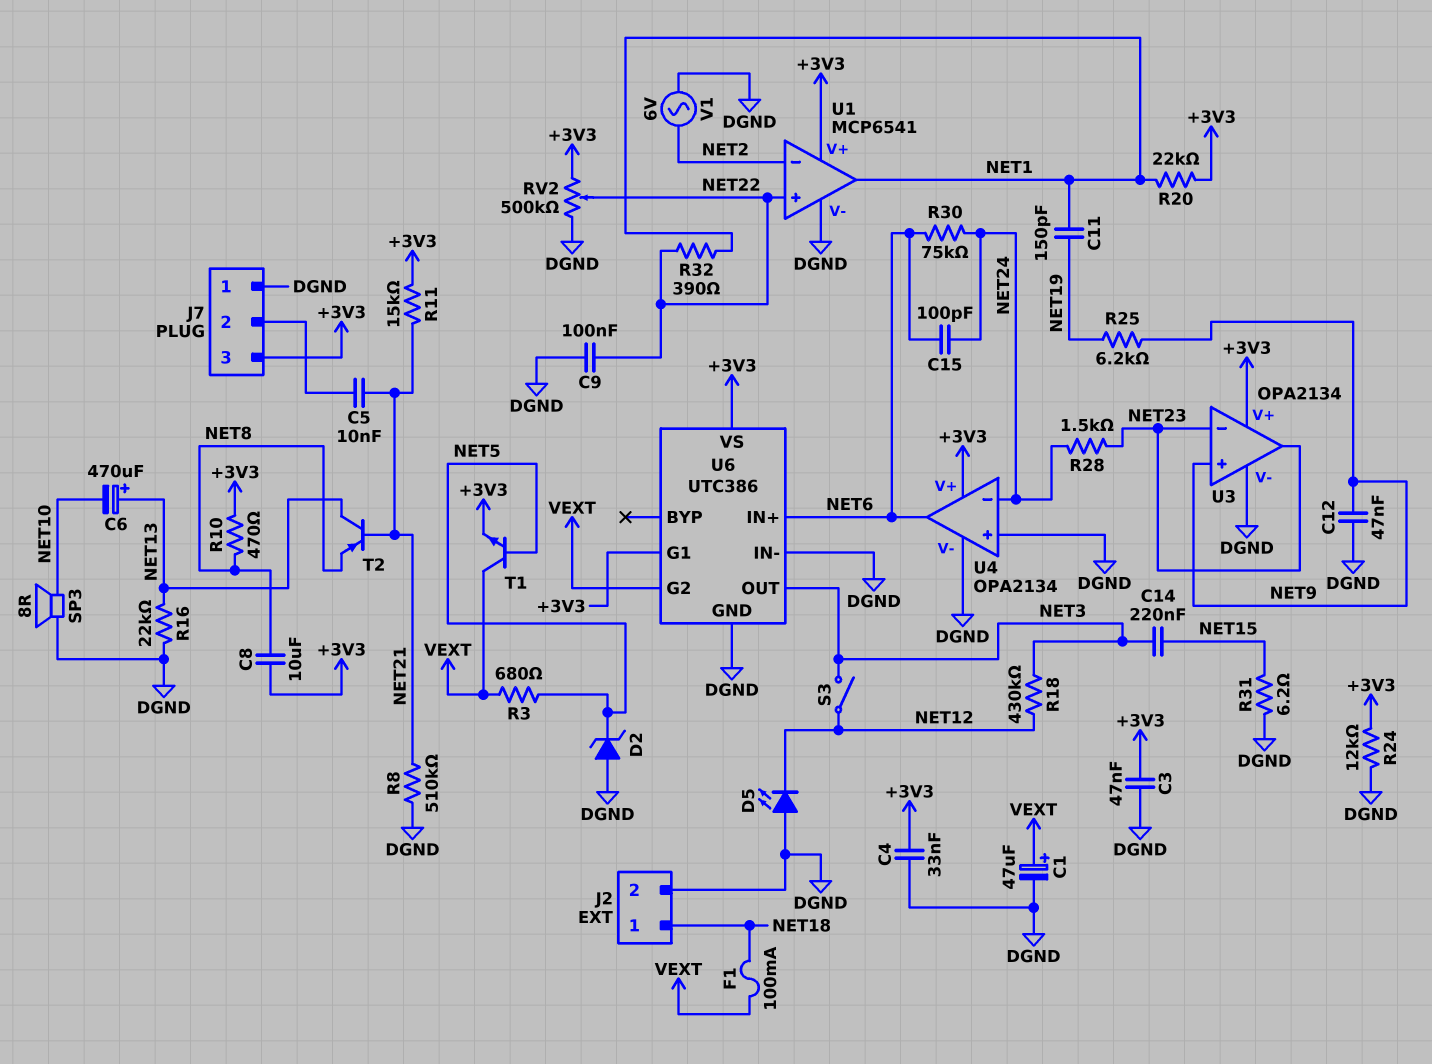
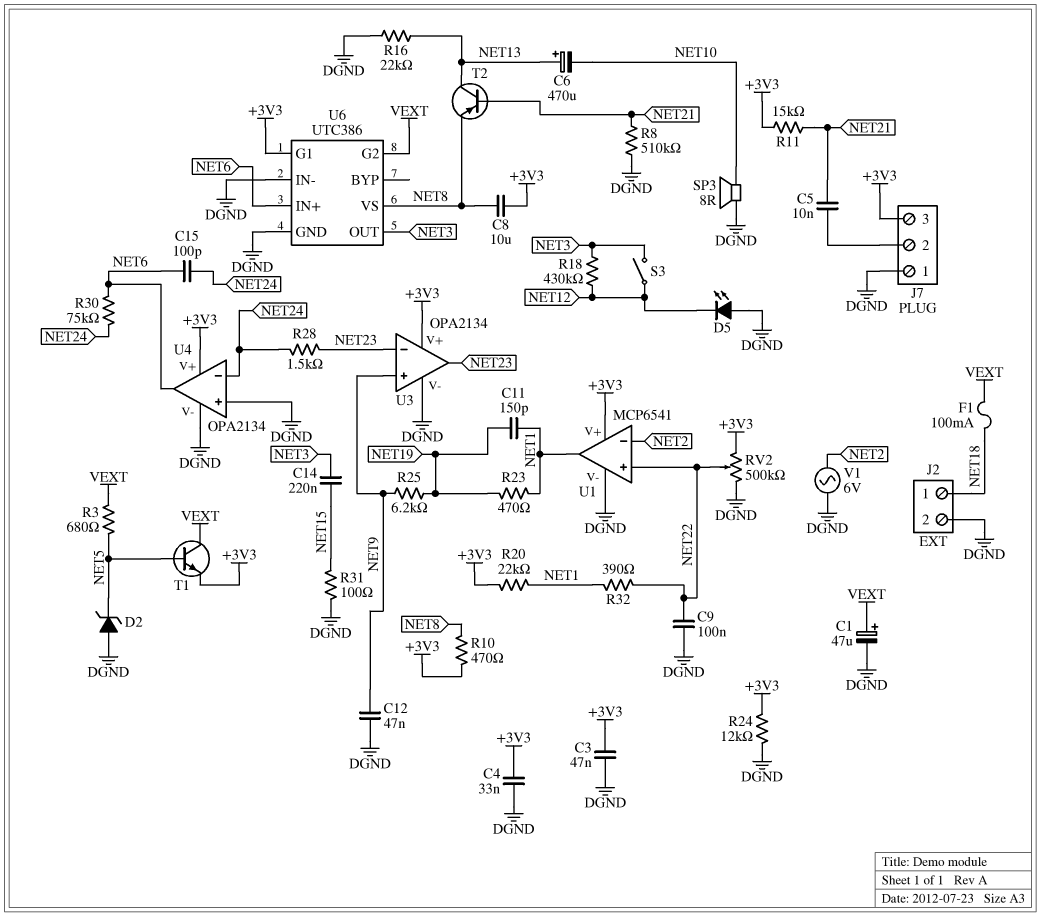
R23: none -> 470 (NET1, NET19)
R31: 6.2 (DGND, NET15) -> 100 (DGND, NET15)
U6 pin VS: +3V3 -> NET8

